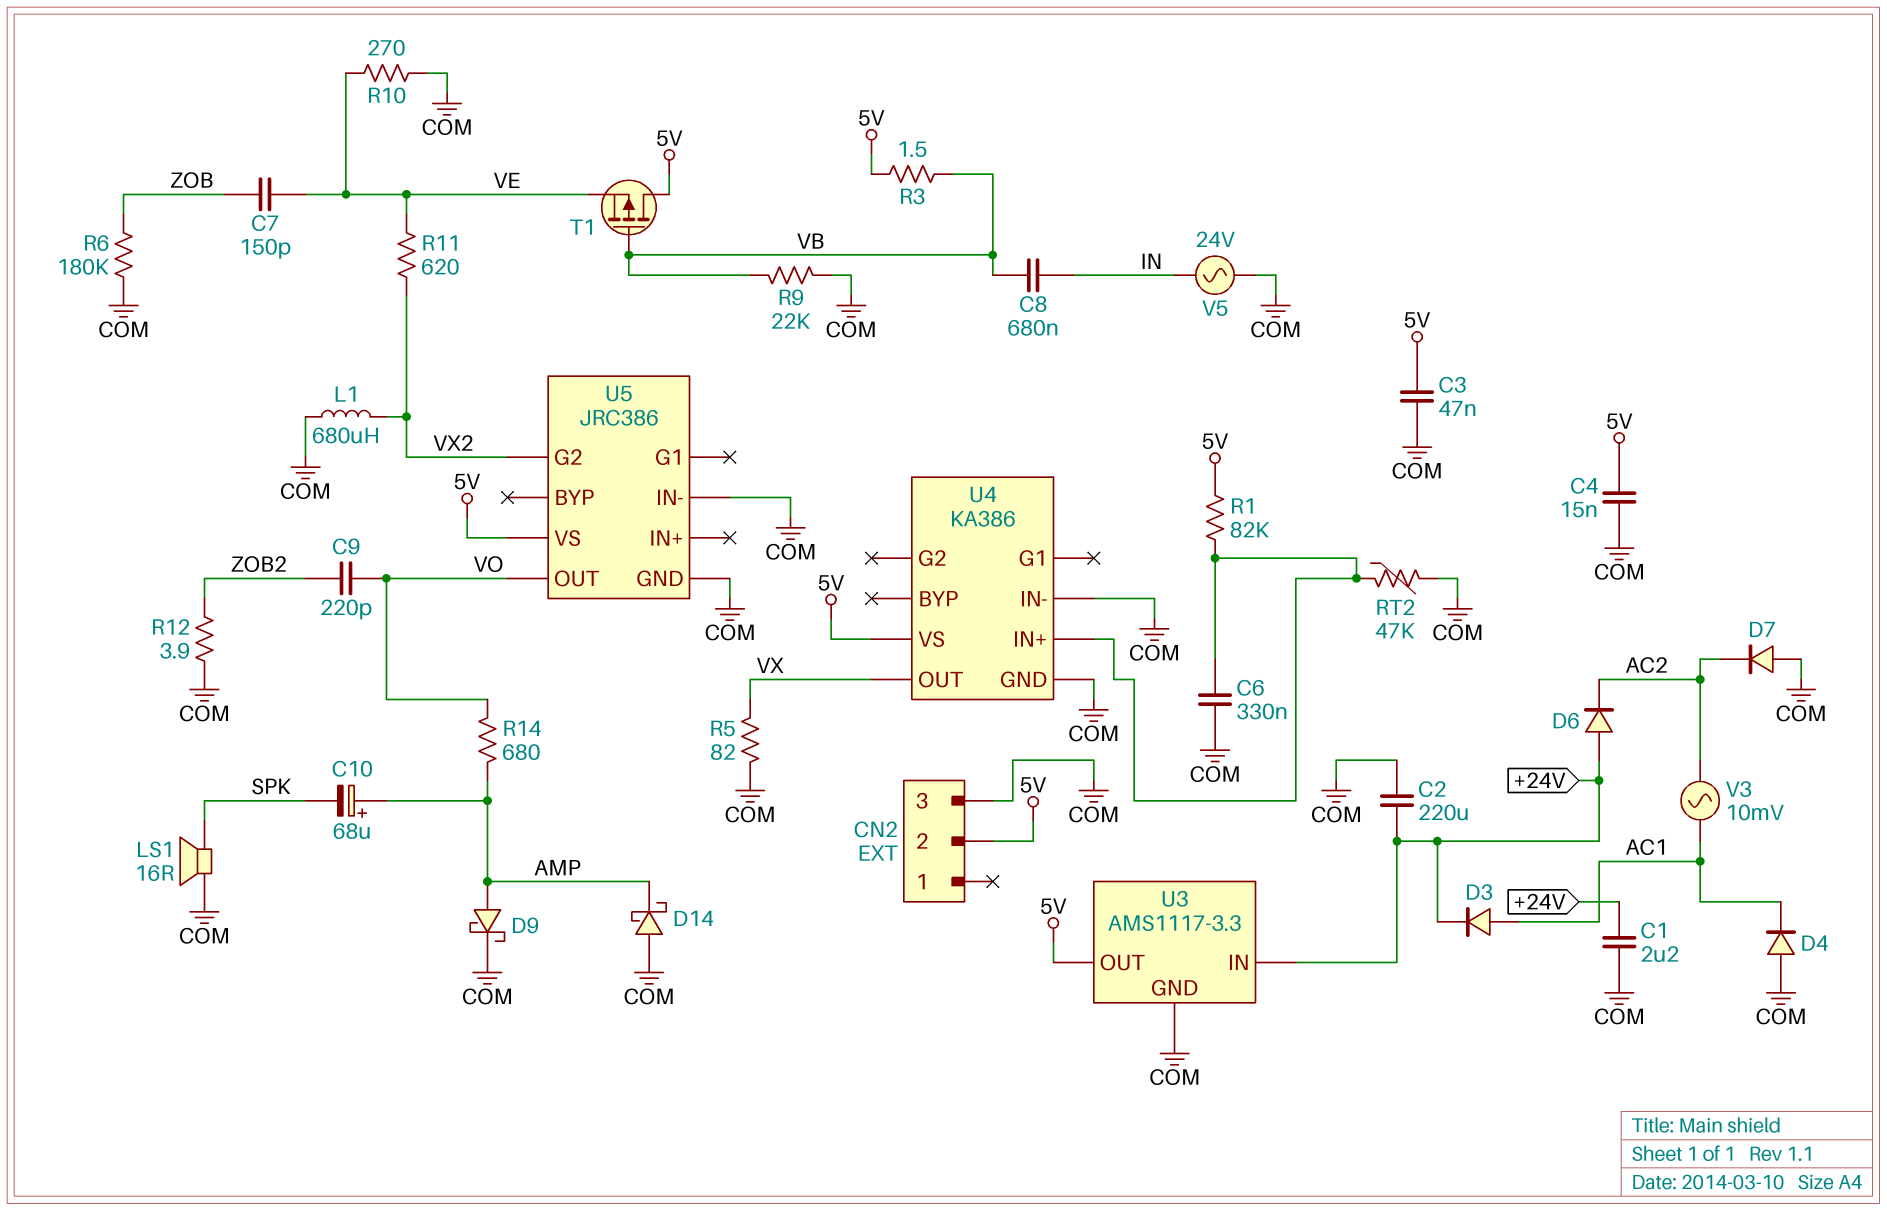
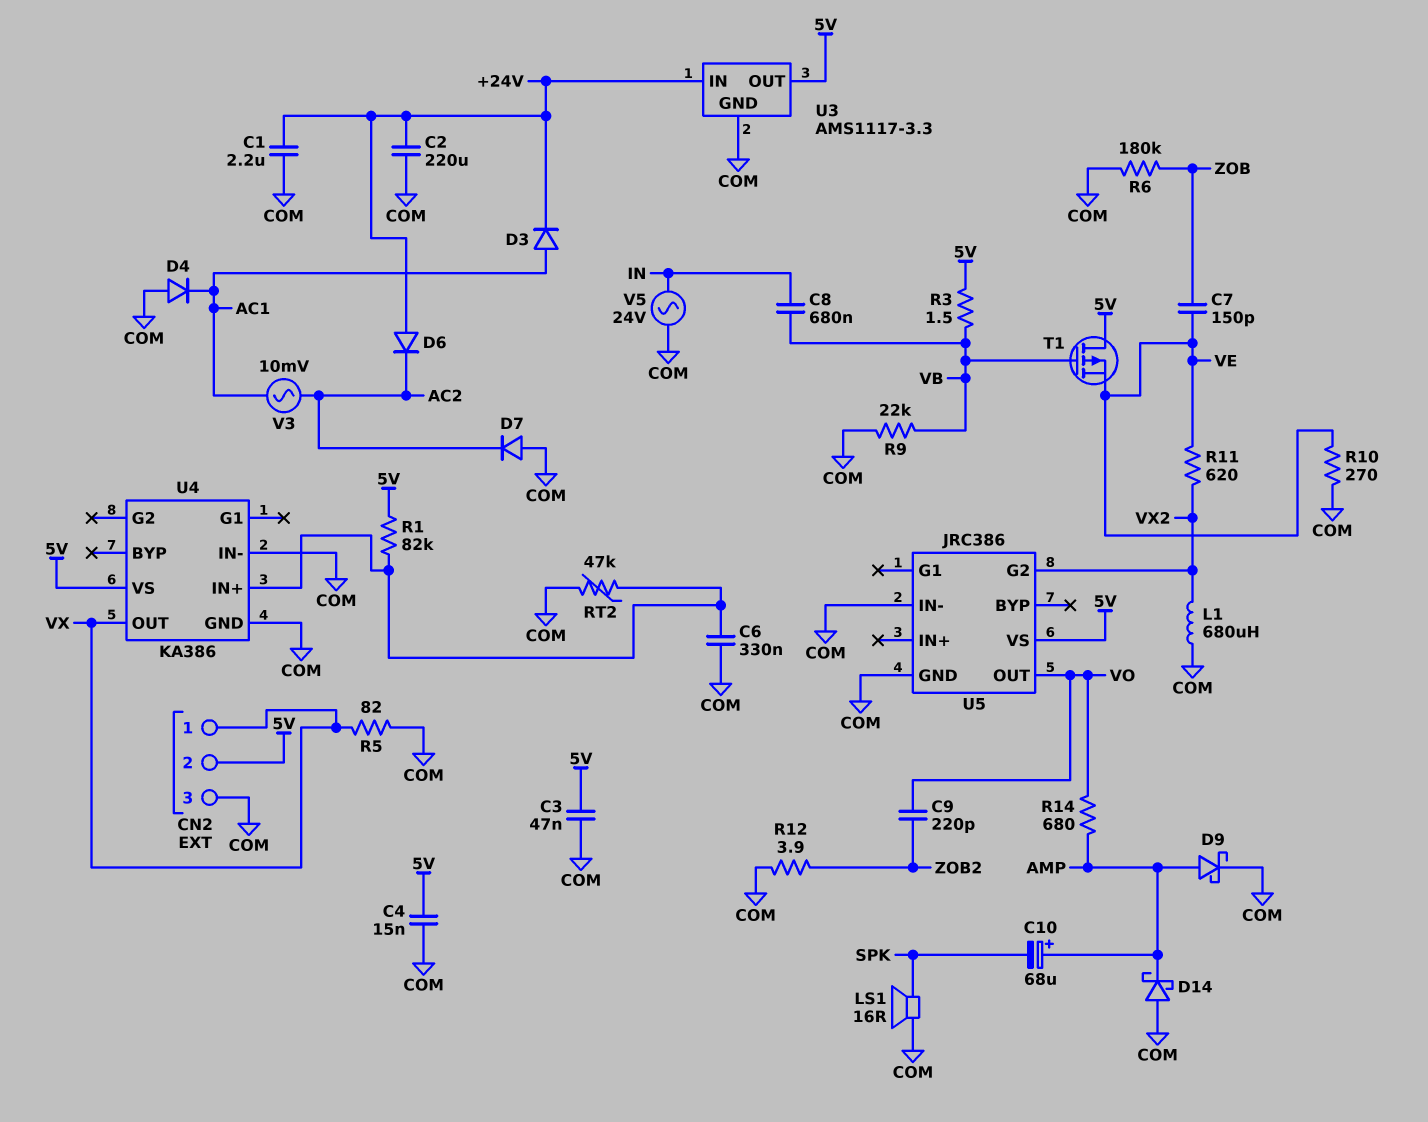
CN2 pin 1: none -> VX

